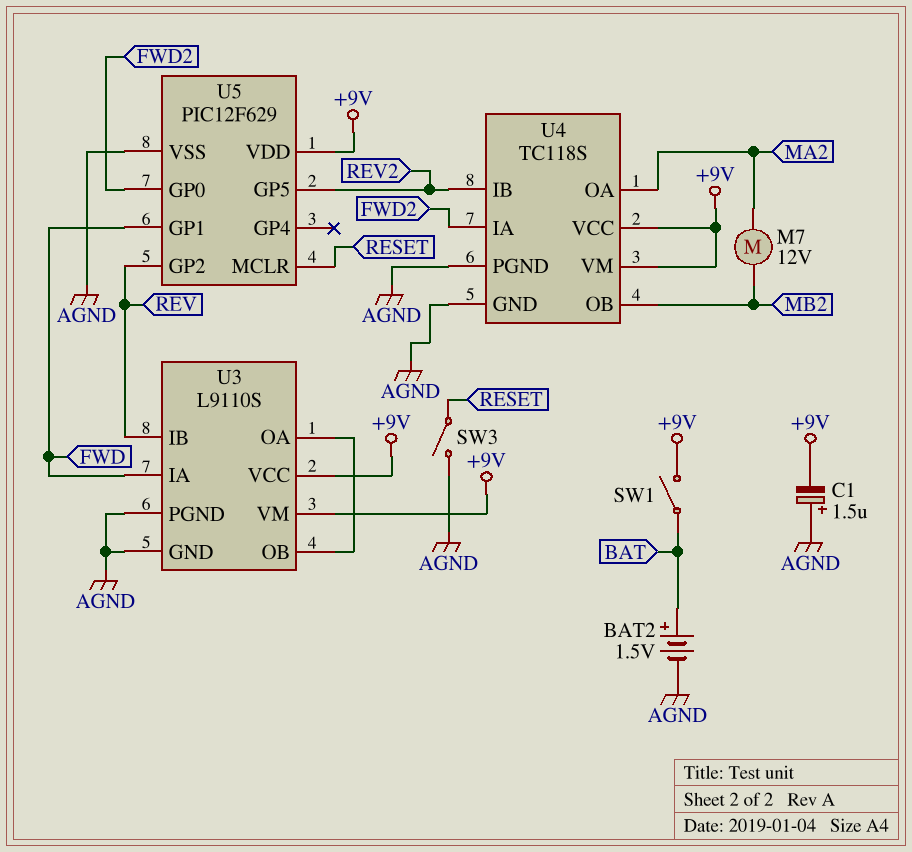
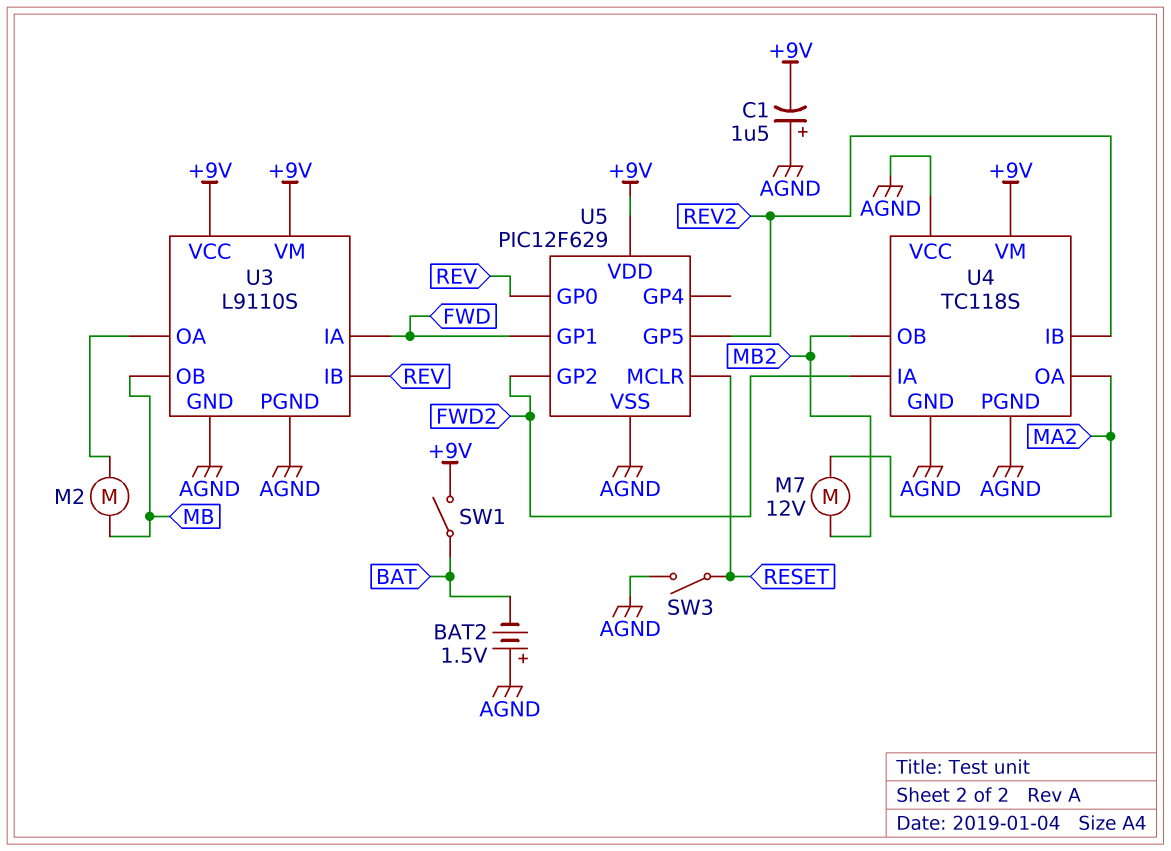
BAT2: 1.5V (plus BAT, minus AGND) -> 1.5V (plus AGND, minus BAT)
M2: none -> motor (MB, U3/OA)
U3 pin OB: U3/OA -> MB
U4 pin VCC: +9V -> AGND
U5 pin GP0: FWD2 -> REV
U5 pin GP2: REV -> FWD2

